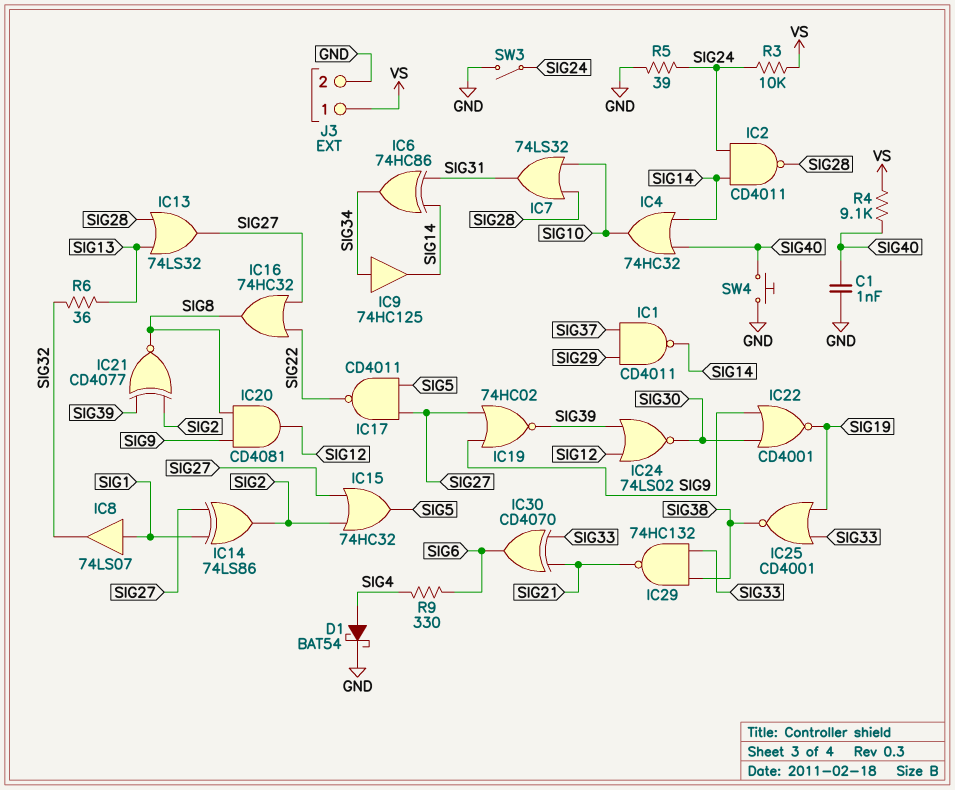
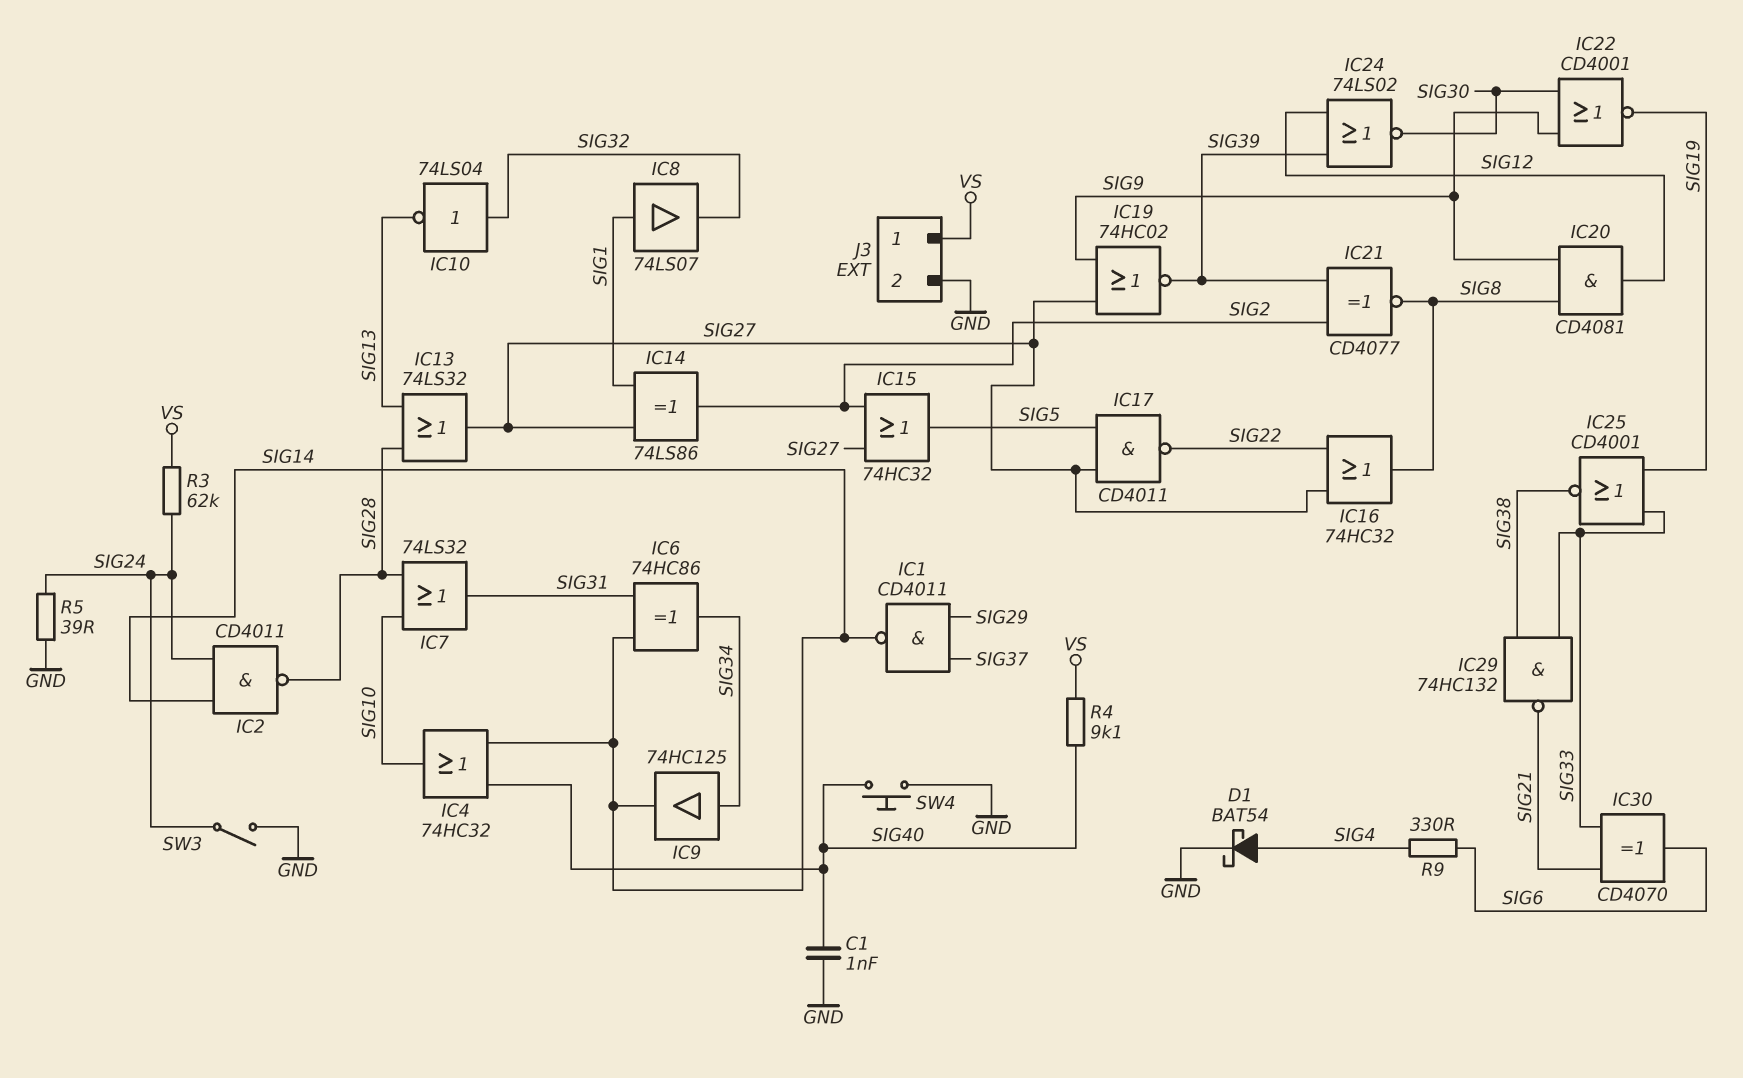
IC10: none -> NOT 74LS04 (in SIG32, out SIG13)
R3: 10k (SIG24, VS) -> 62k (SIG24, VS)
R6: 36 (SIG13, SIG32) -> none

